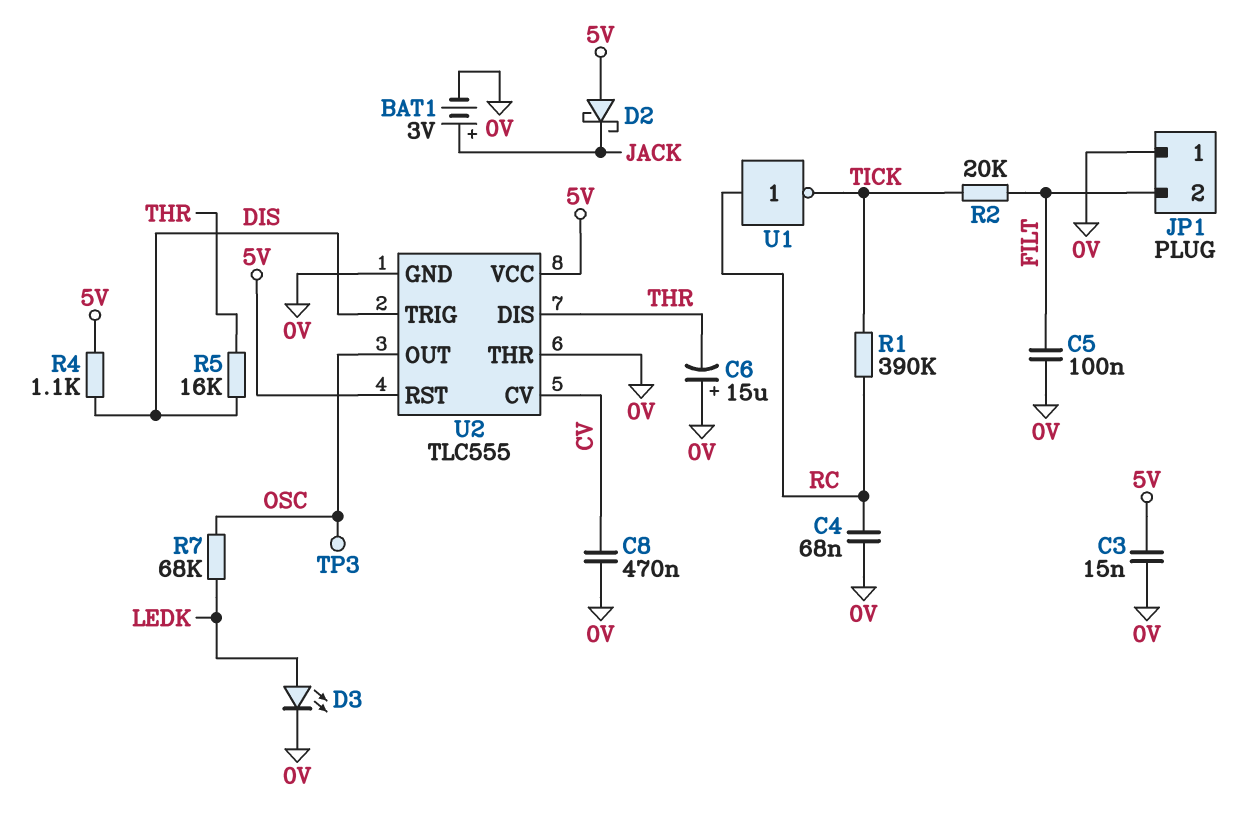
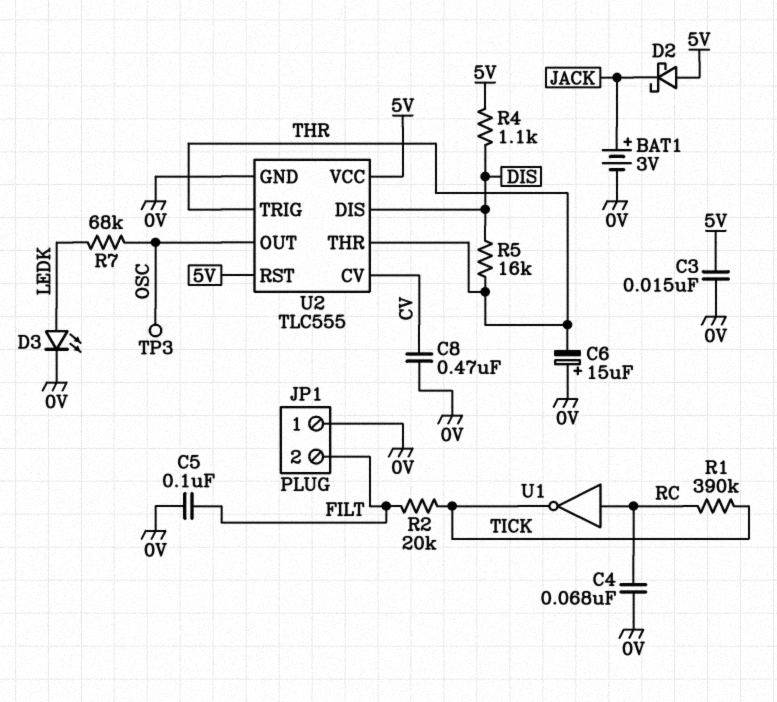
U2 pin DIS: THR -> DIS
U2 pin THR: 0V -> THR
U2 pin TRIG: DIS -> THR

